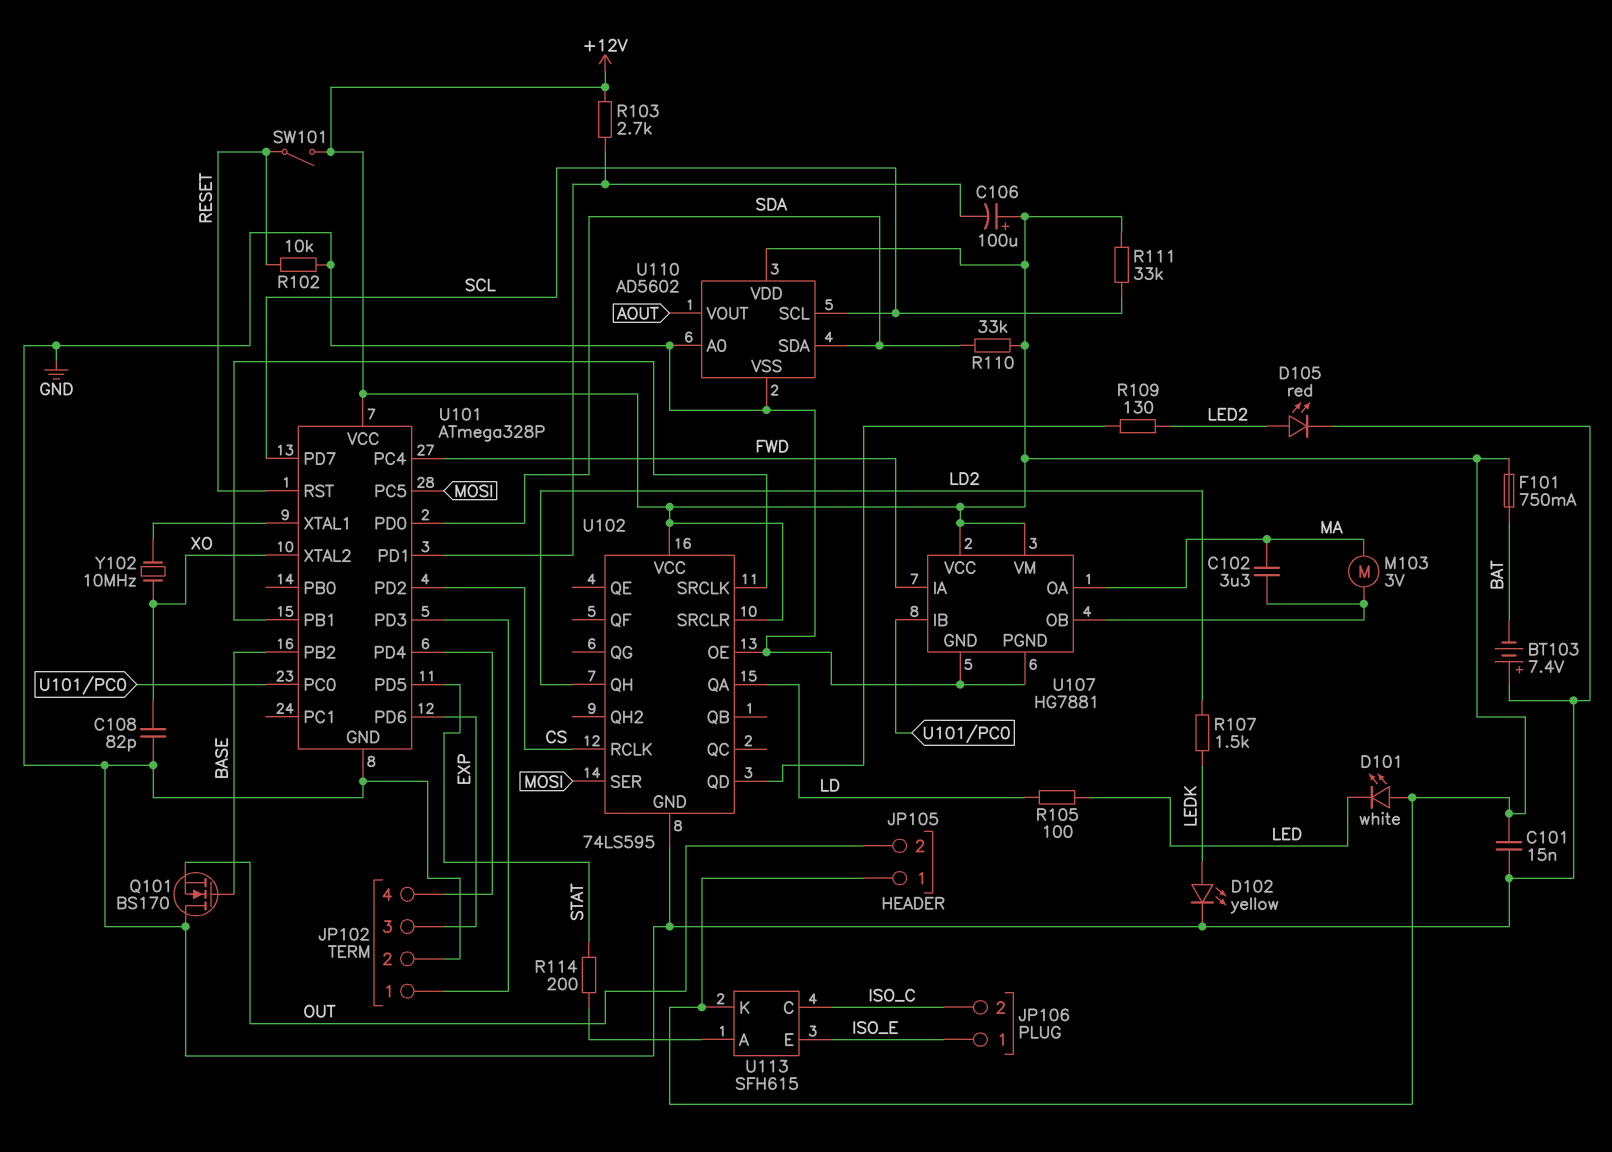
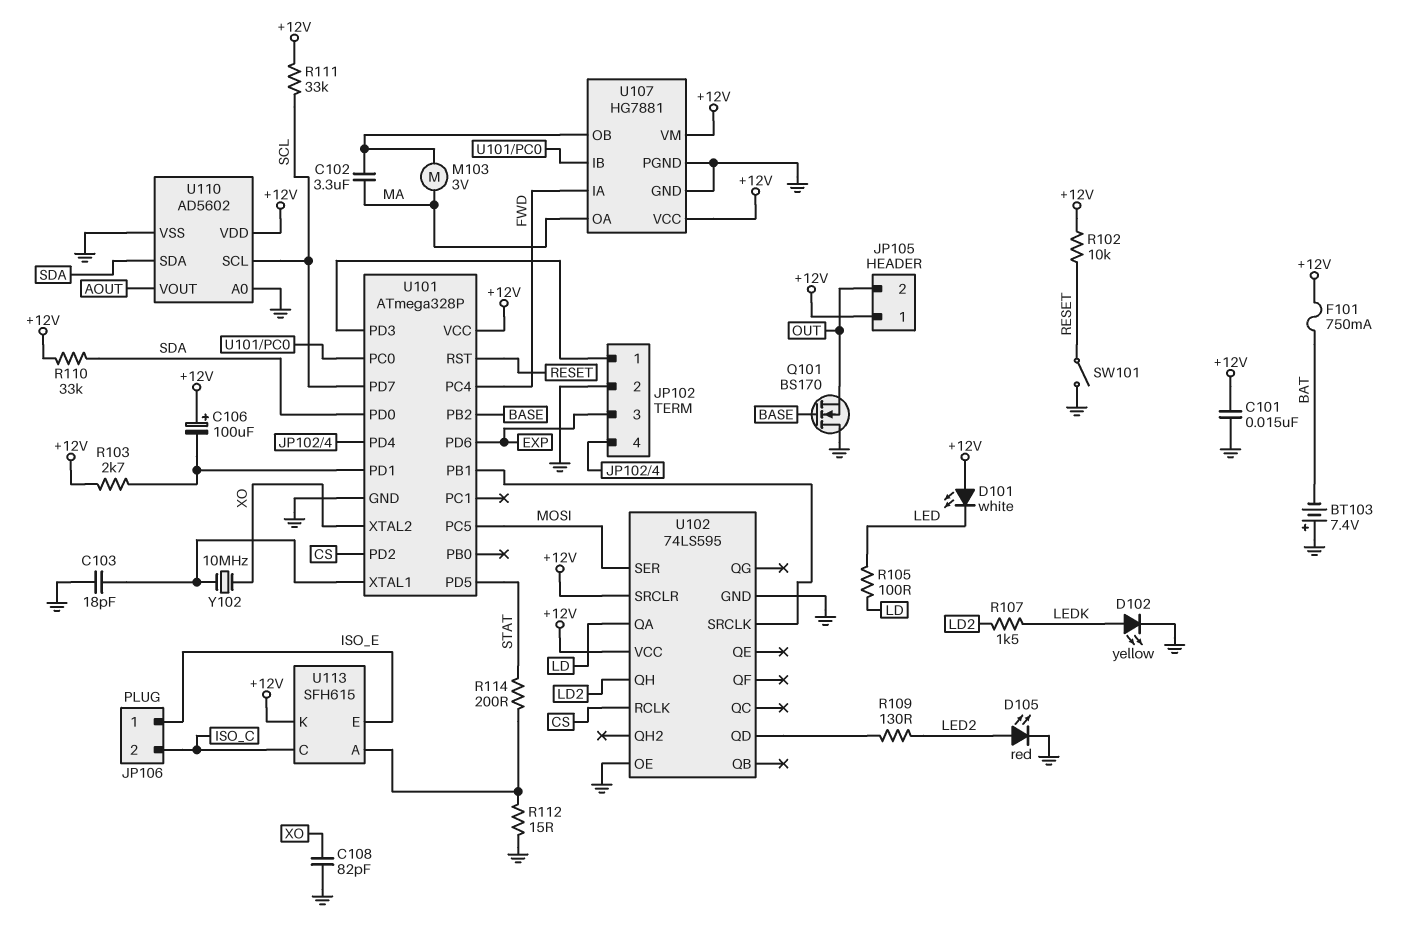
C103: none -> 18pF (GND, U101/XTAL1)
R102: 10k (GND, RESET) -> 10k (+12V, RESET)
R112: none -> 15 (GND, U113/A)
SW101: switch (+12V, RESET) -> switch (GND, RESET)

